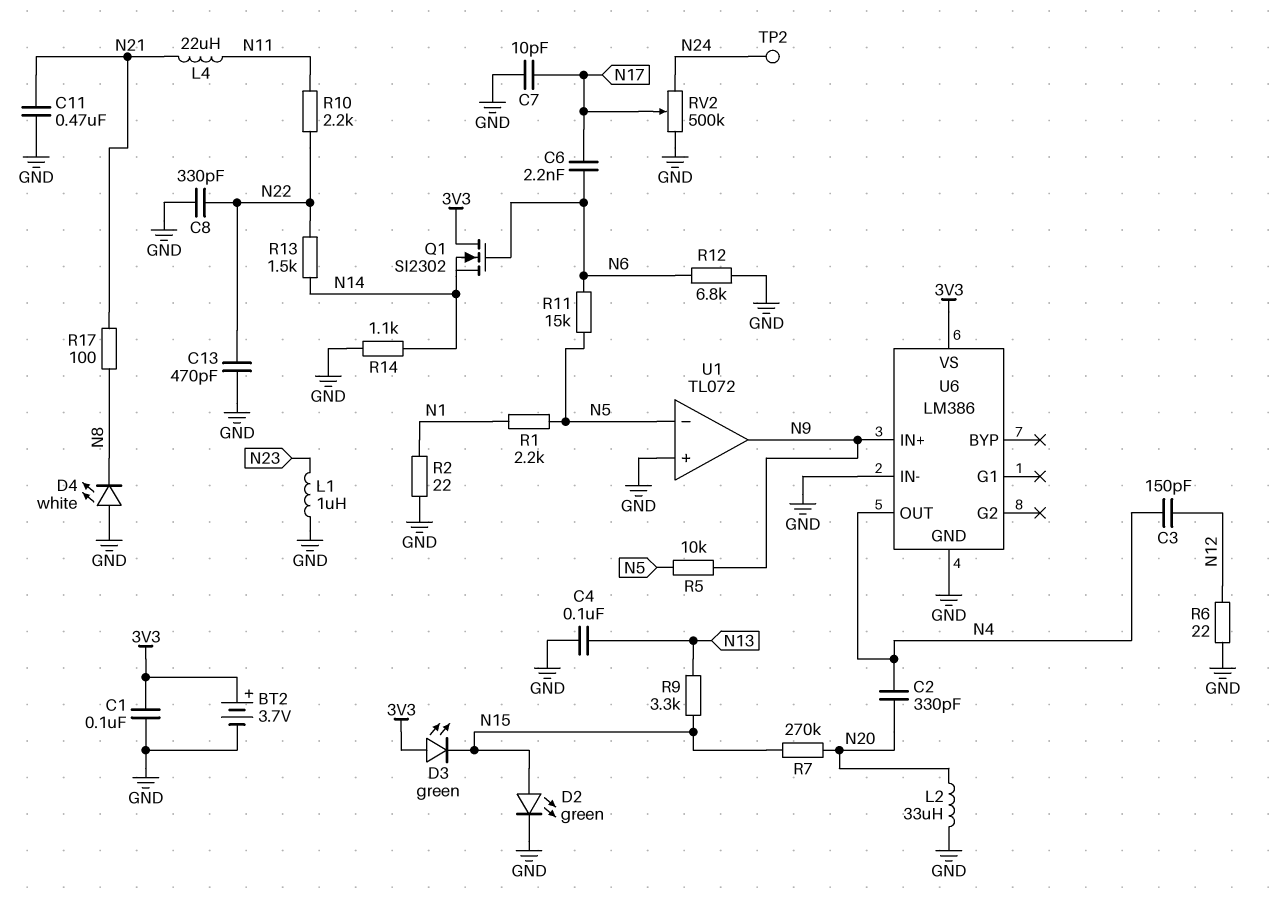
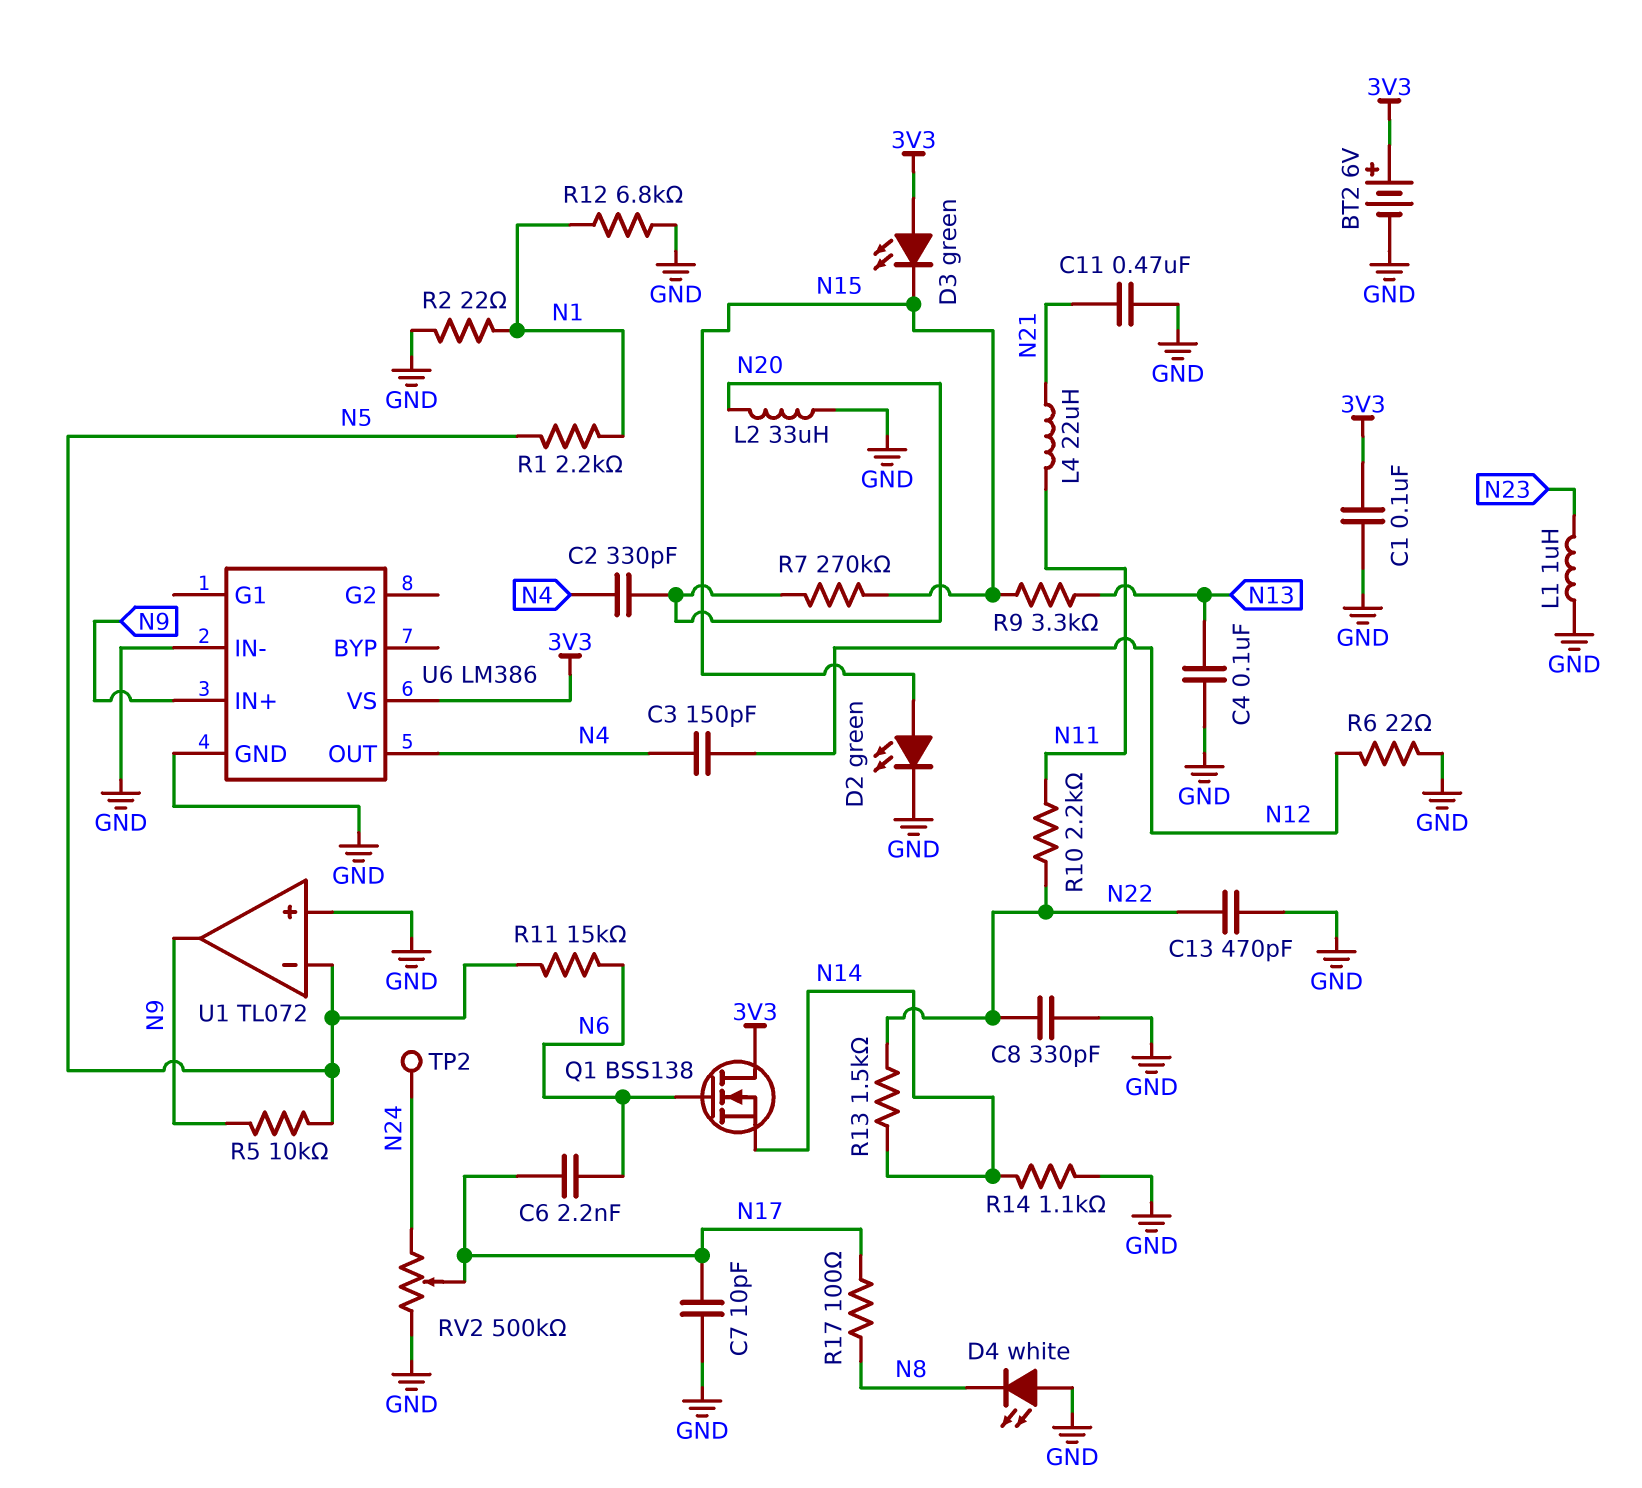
BT2: 3.7V (plus 3V3, minus GND) -> 6V (plus 3V3, minus GND)
Q1: NMOS SI2302 (G N6, D 3V3, S N14) -> NMOS BSS138 (G N6, D 3V3, S N14)
R12: 6.8k (GND, N6) -> 6.8k (GND, N1)
R17: 100 (N8, N21) -> 100 (N8, N17)

